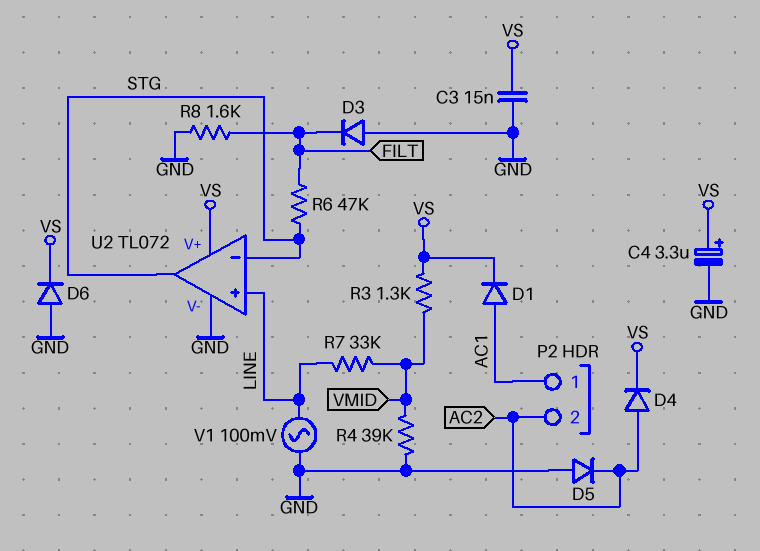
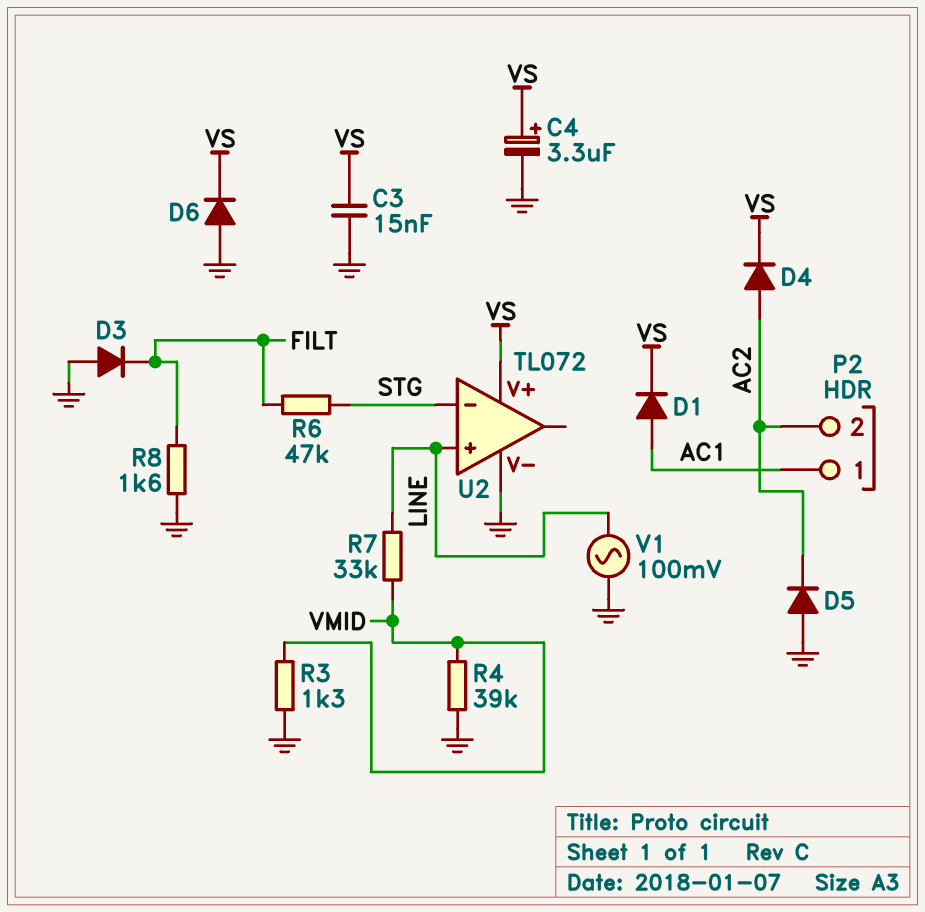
R3: 1.3k (VMID, VS) -> 1.3k (GND, VMID)
U2 pin out: STG -> none

